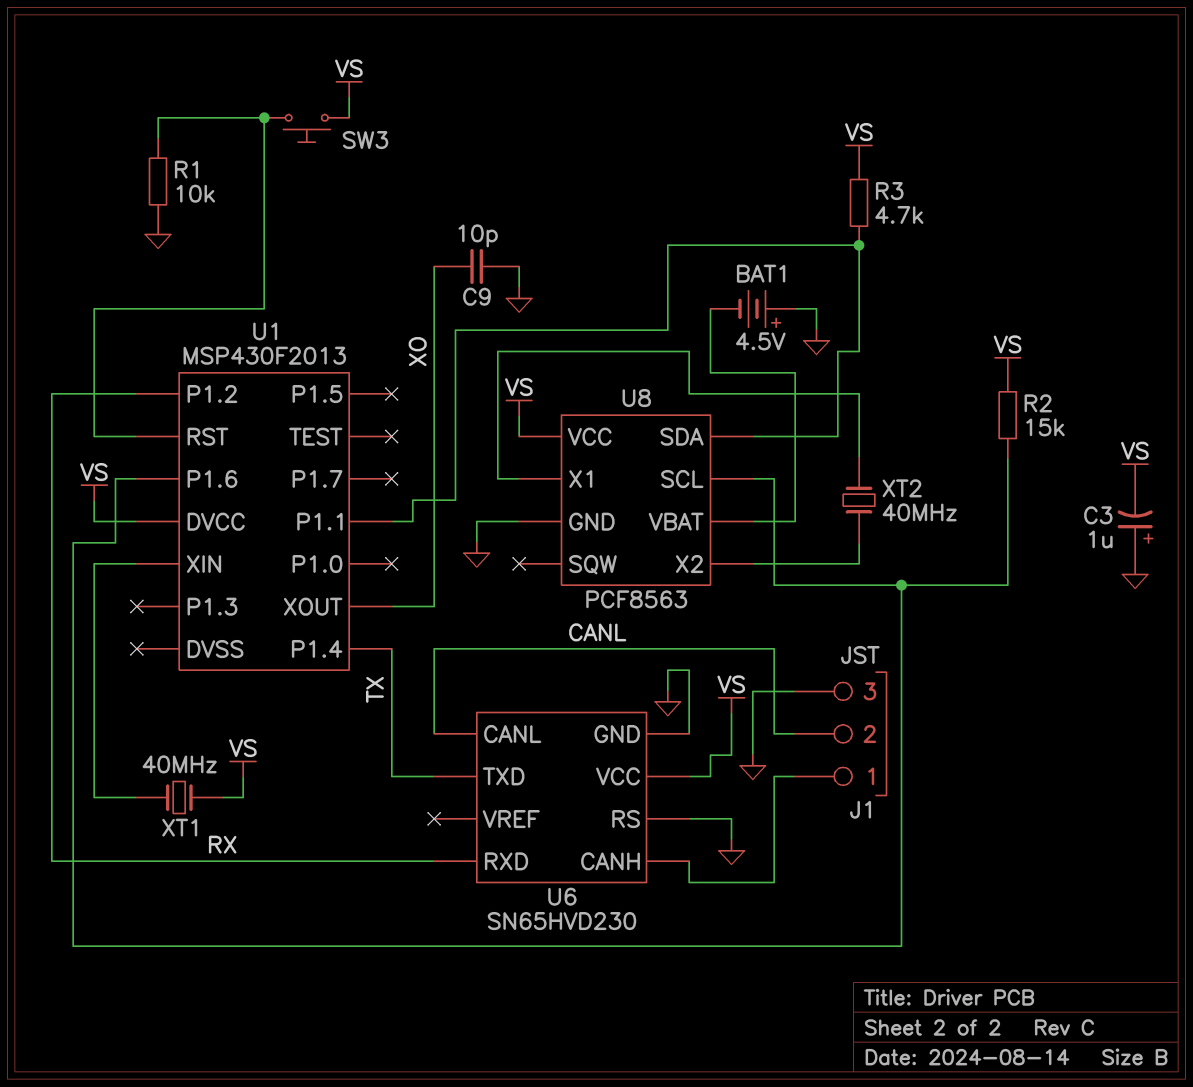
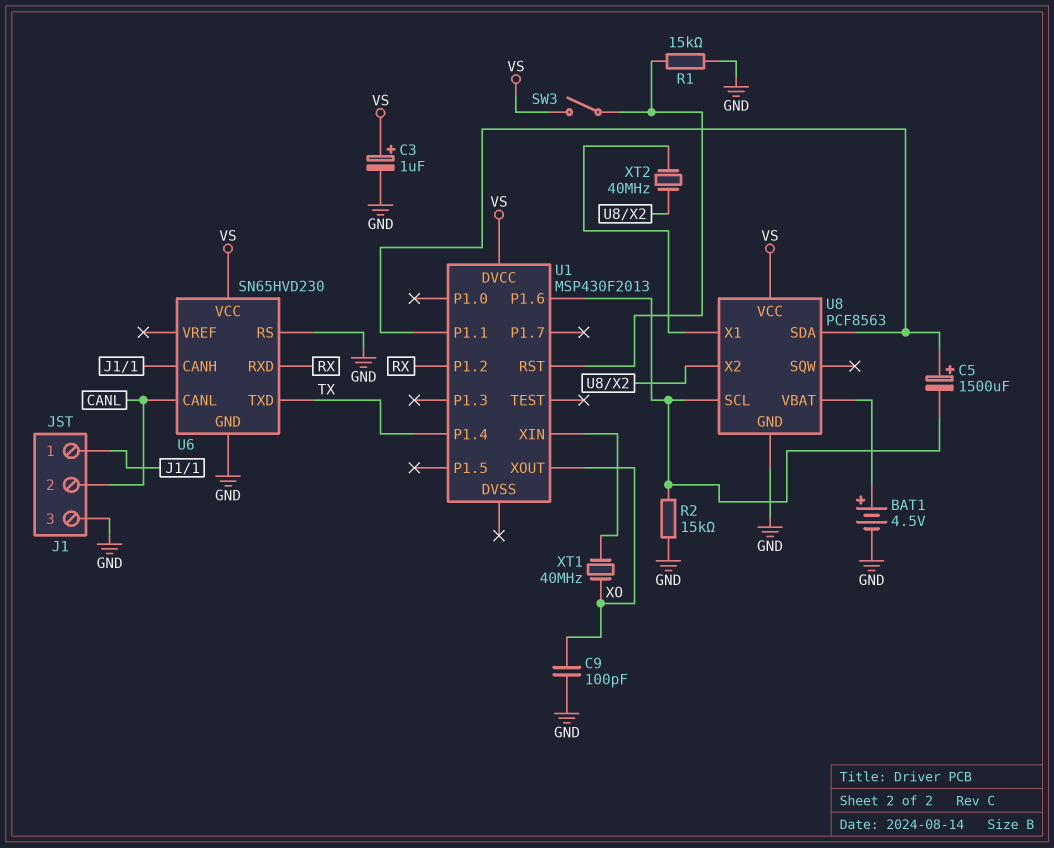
BAT1: 4.5V (plus GND, minus U8/VBAT) -> 4.5V (plus U8/VBAT, minus GND)
C3: 1uF (plus GND, minus VS) -> 1uF (plus VS, minus GND)
C5: none -> 1500uF (plus U1/P1.1, minus U1/P1.6)
C9: 10pF (GND, XO) -> 100pF (GND, XO)
R1: 10k (GND, U1/RST) -> 15k (GND, U1/RST)
R2: 15k (U1/P1.6, VS) -> 15k (GND, U1/P1.6)
R3: 4.7k (U1/P1.1, VS) -> none
SW3: button (U1/RST, VS) -> switch (U1/RST, VS)
XT1: 40MHz (U1/XIN, VS) -> 40MHz (U1/XIN, XO)

